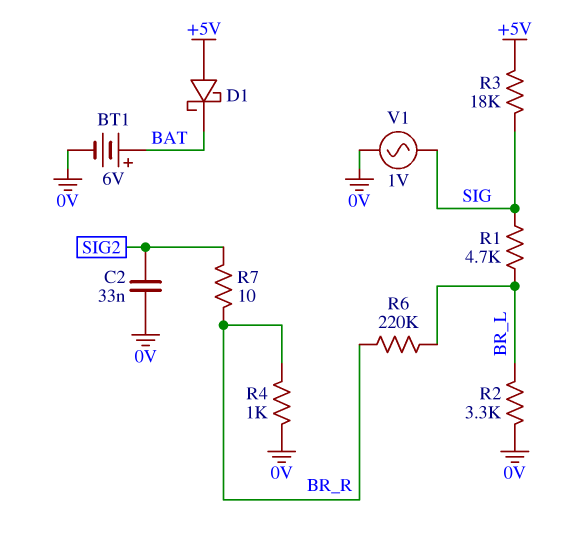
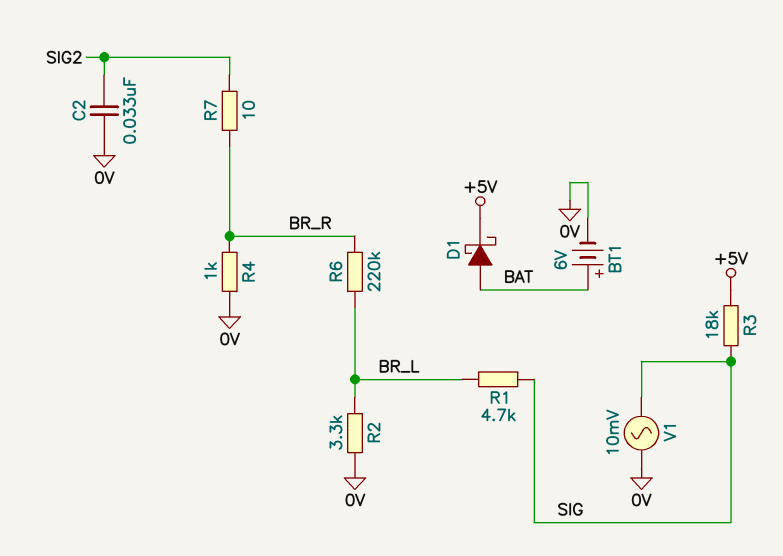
D1: schottky (A +5V, K BAT) -> schottky (A BAT, K +5V)
V1: AC 1V (0V, SIG) -> AC 10mV (0V, SIG)

